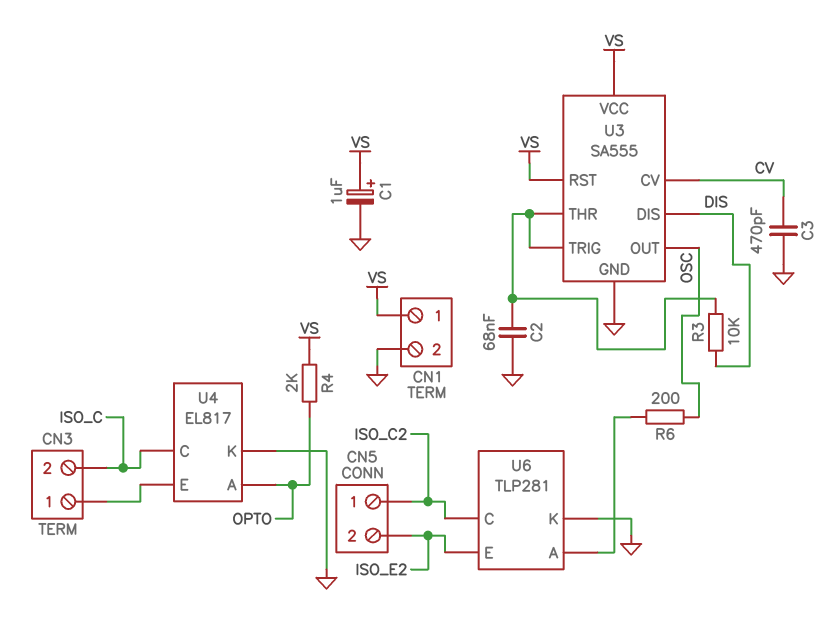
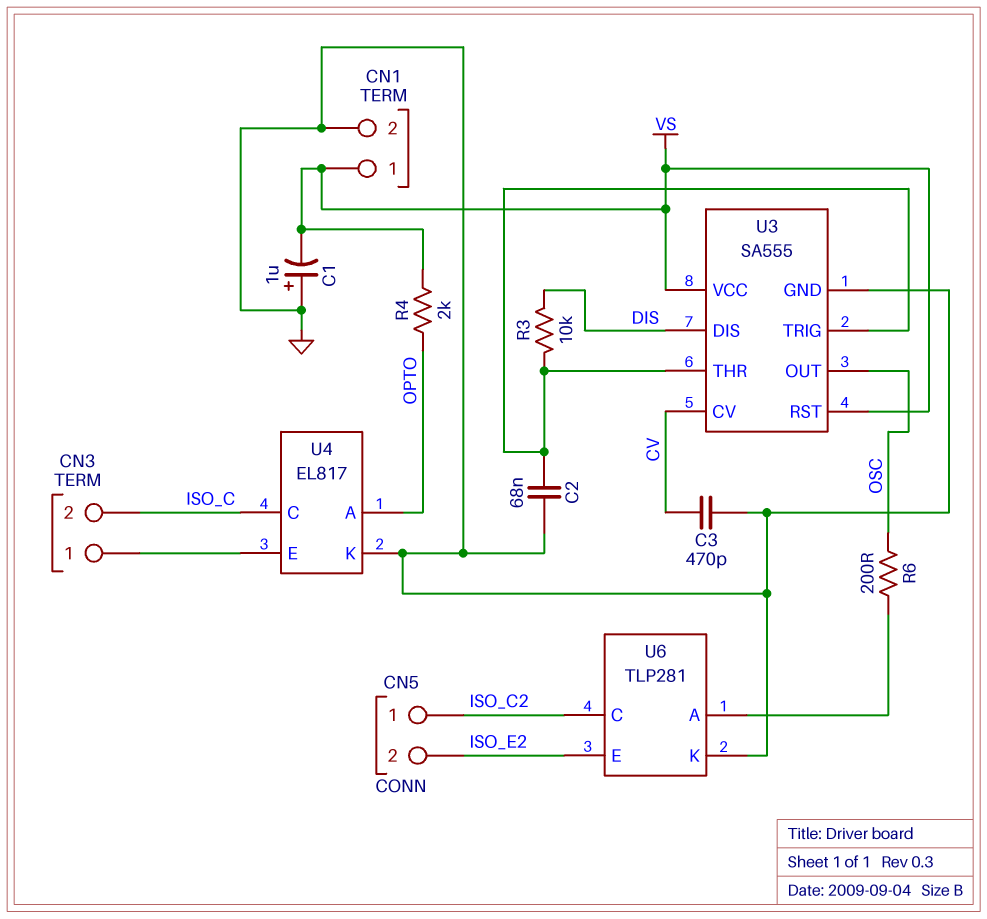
C1: 1uF (plus VS, minus GND) -> 1uF (plus GND, minus VS)

